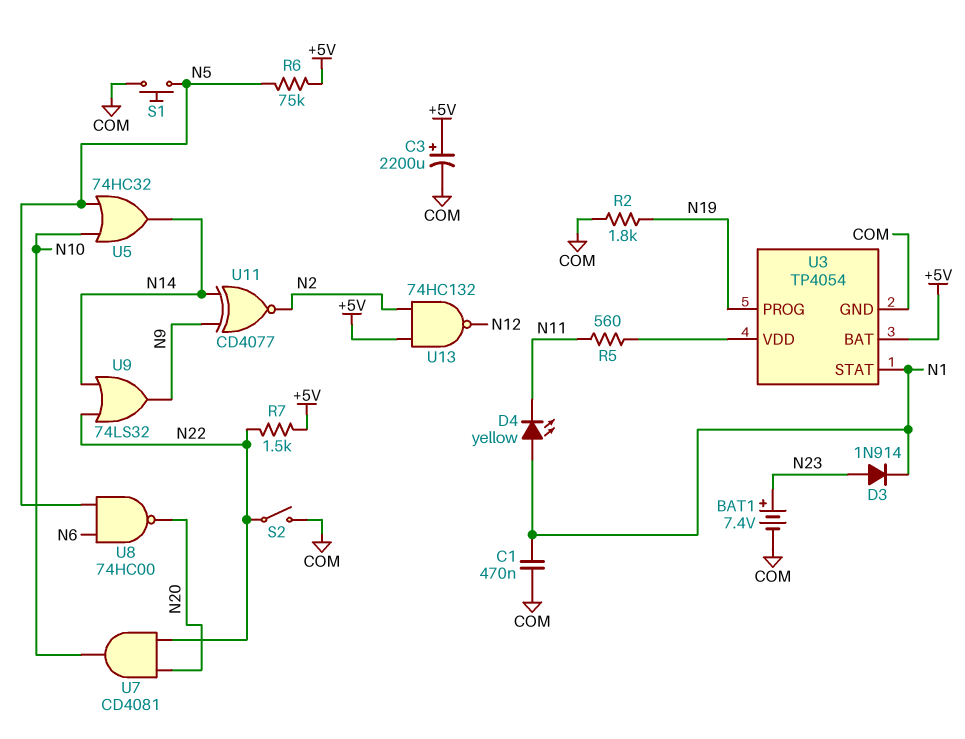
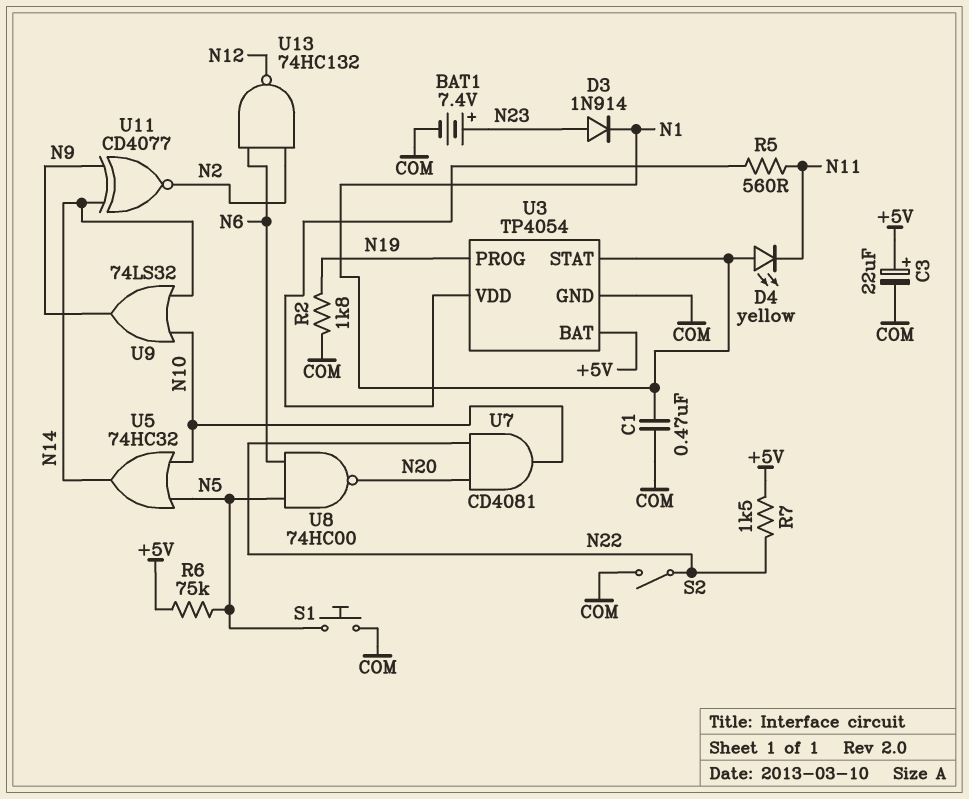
C3: 2200uF (plus +5V, minus COM) -> 22uF (plus +5V, minus COM)
U9: OR 74LS32 (in N14, in N22, out N9) -> OR 74LS32 (in N10, in N14, out N9)
U13: NAND 74HC132 (in +5V, in N2, out N12) -> NAND 74HC132 (in N2, in N6, out N12)

